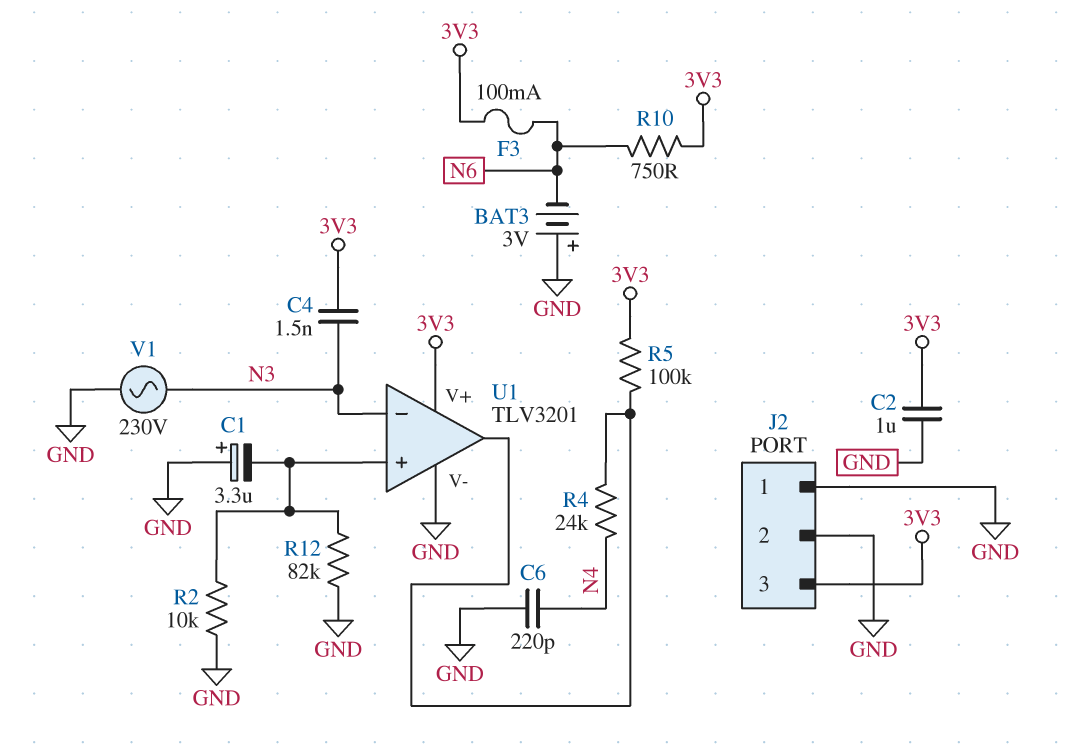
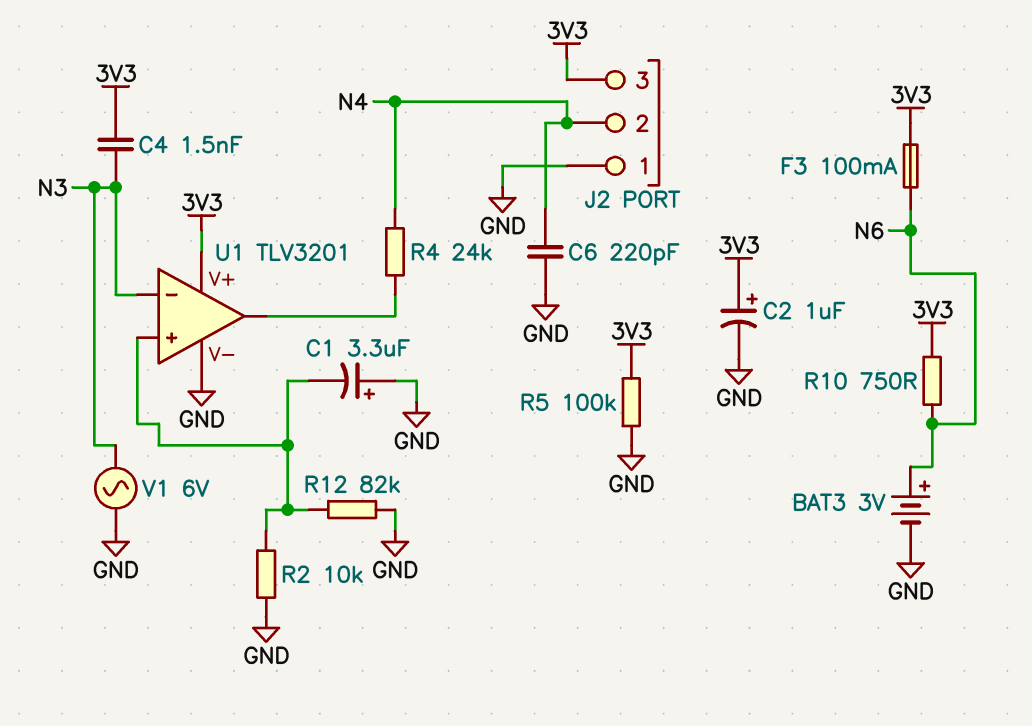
BAT3: 3V (plus GND, minus N6) -> 3V (plus N6, minus GND)
C2: 1uF (3V3, GND) -> 1uF (plus 3V3, minus GND)
J2 pin 2: GND -> N4
R5: 100k (3V3, U1/out) -> 100k (3V3, GND)
V1: AC 230V (GND, N3) -> AC 6V (GND, N3)

